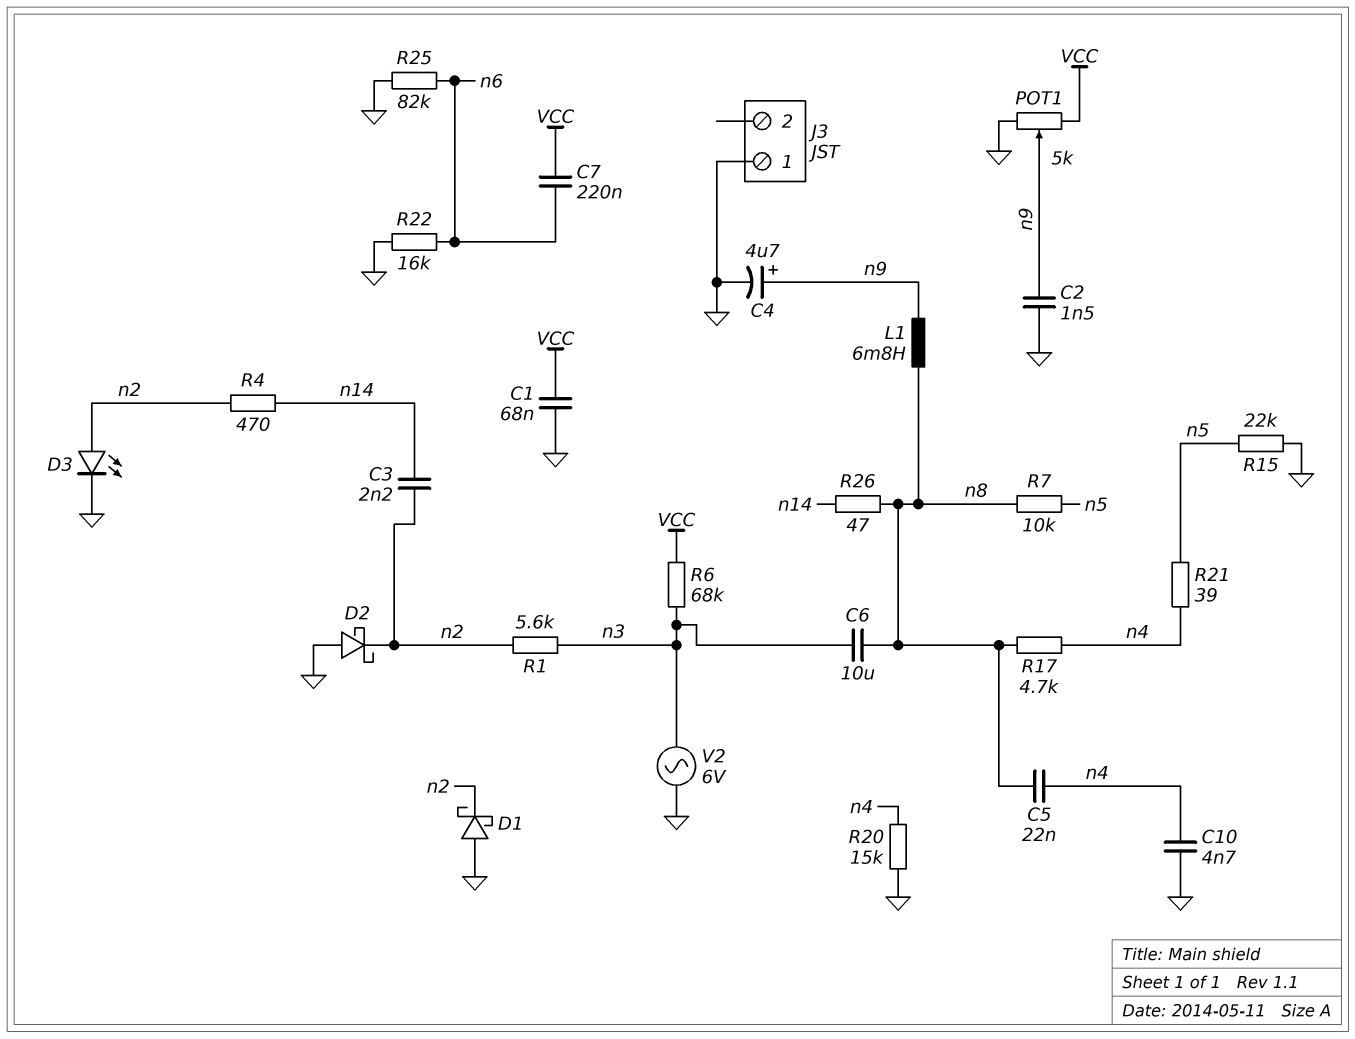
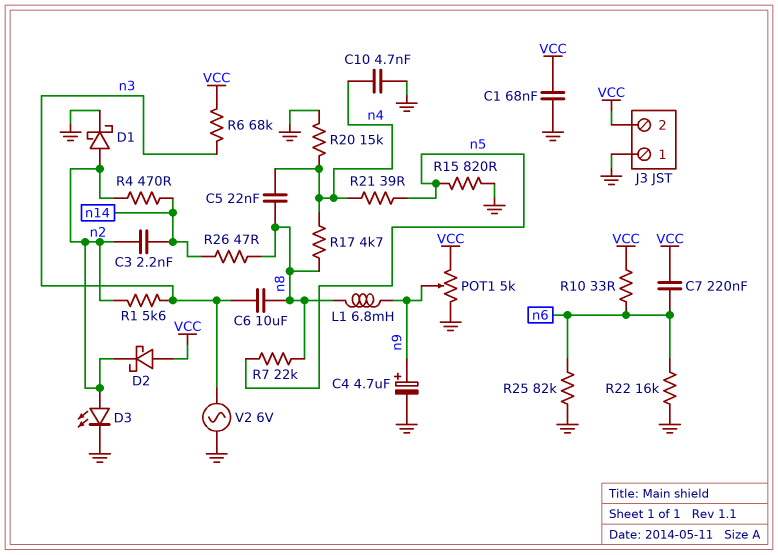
C2: 1.5nF (GND, n9) -> none
D1: schottky (A GND, K n2) -> schottky (A n2, K GND)
D2: schottky (A GND, K n2) -> schottky (A VCC, K n2)
J3 pin 2: none -> VCC
R7: 10k (n5, n8) -> 22k (n5, n8)
R10: none -> 33 (VCC, n6)
R15: 22k (GND, n5) -> 820 (GND, n5)

